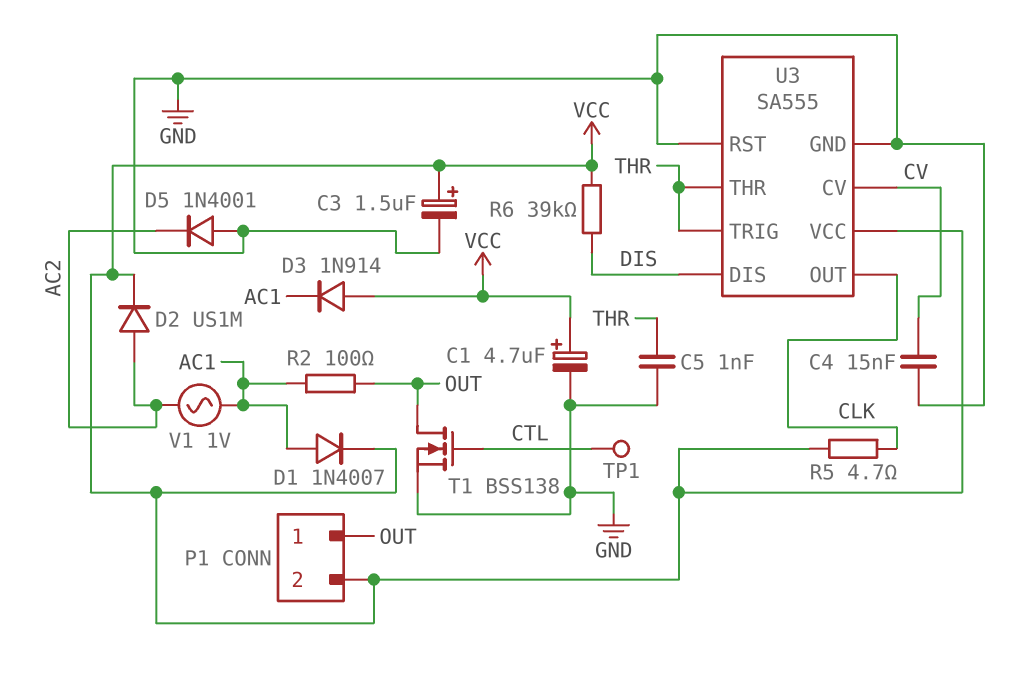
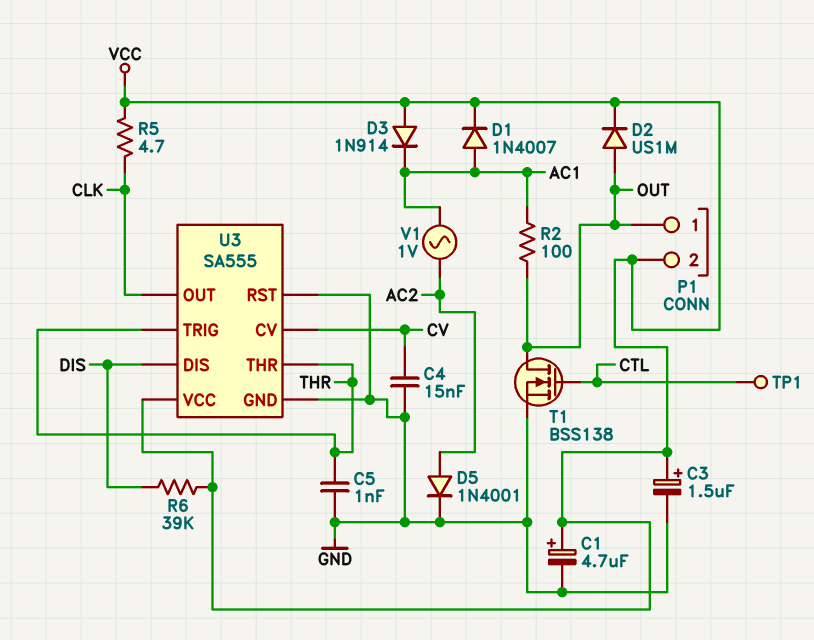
D2: diode US1M (A AC2, K VCC) -> diode US1M (A OUT, K VCC)
D5: diode 1N4001 (A GND, K AC2) -> diode 1N4001 (A AC2, K GND)

